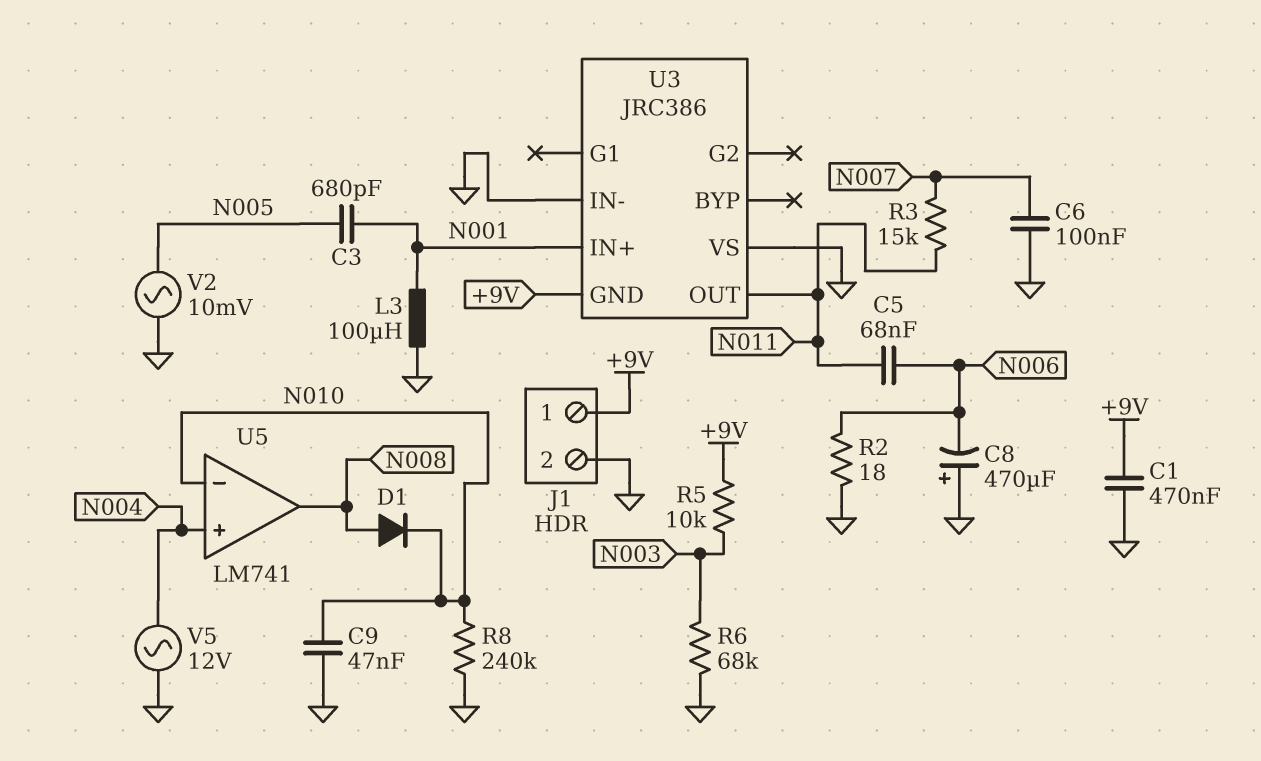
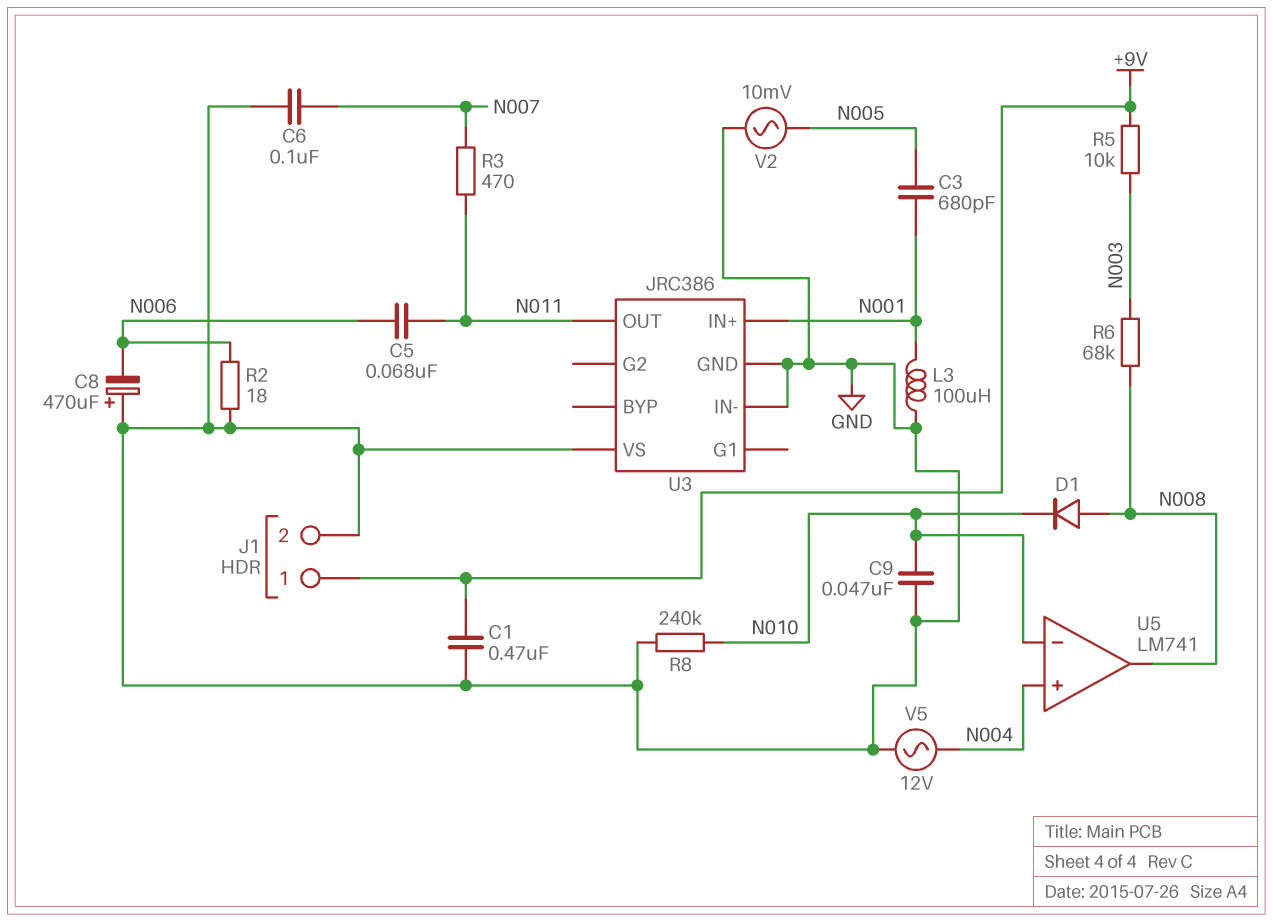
R3: 15k (N007, N011) -> 470 (N007, N011)
R6: 68k (GND, N003) -> 68k (N003, N008)
U3 pin GND: +9V -> GND

